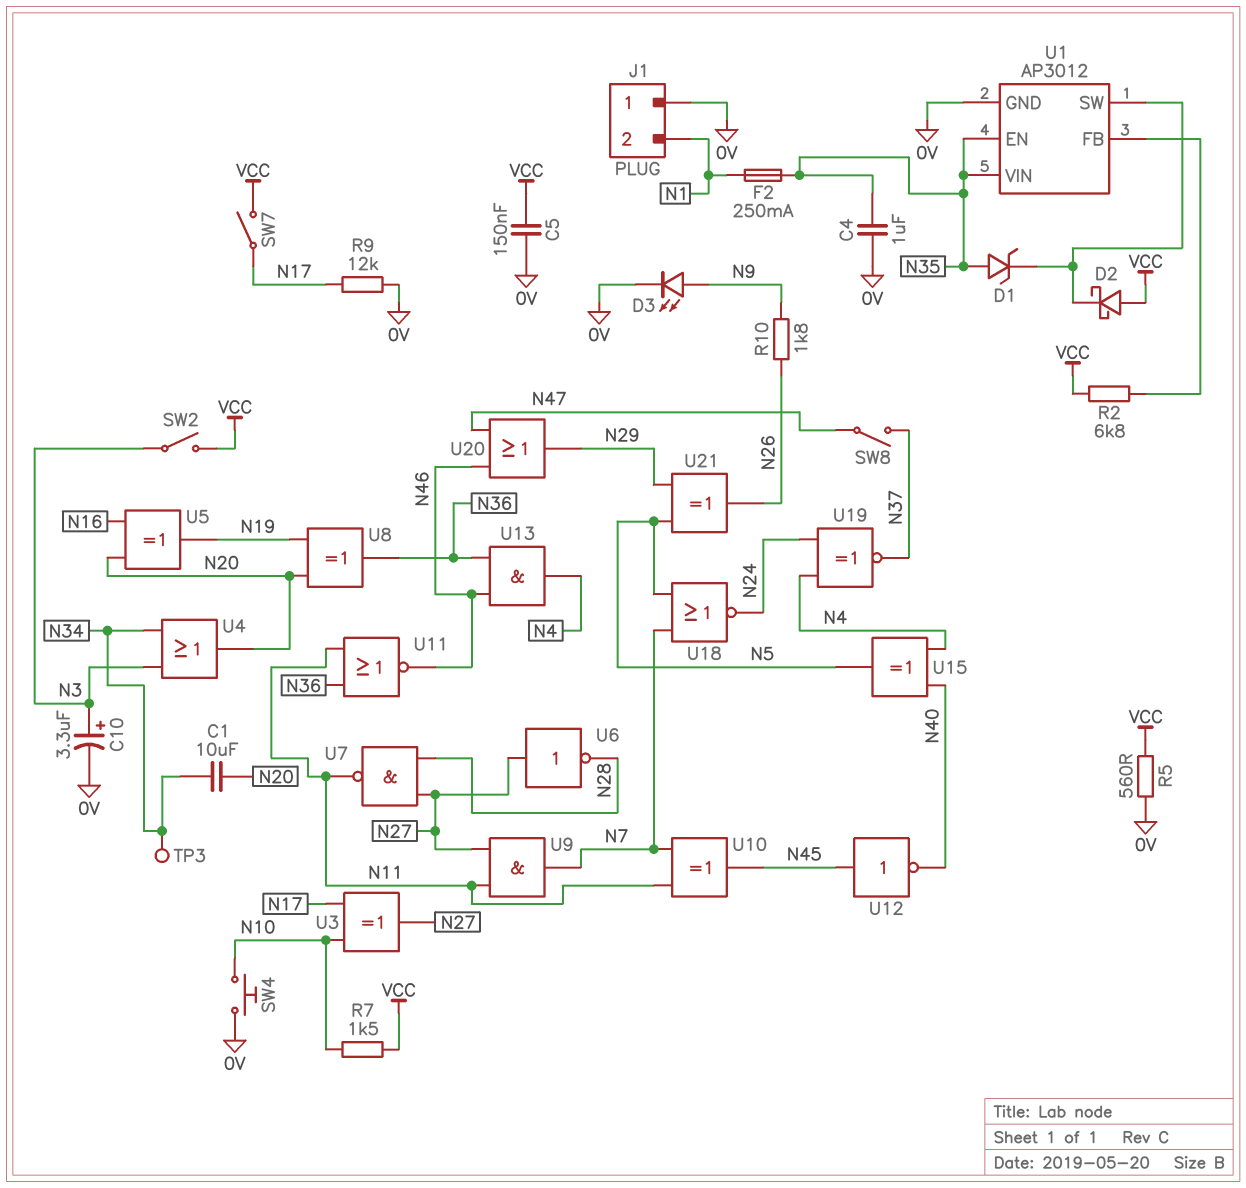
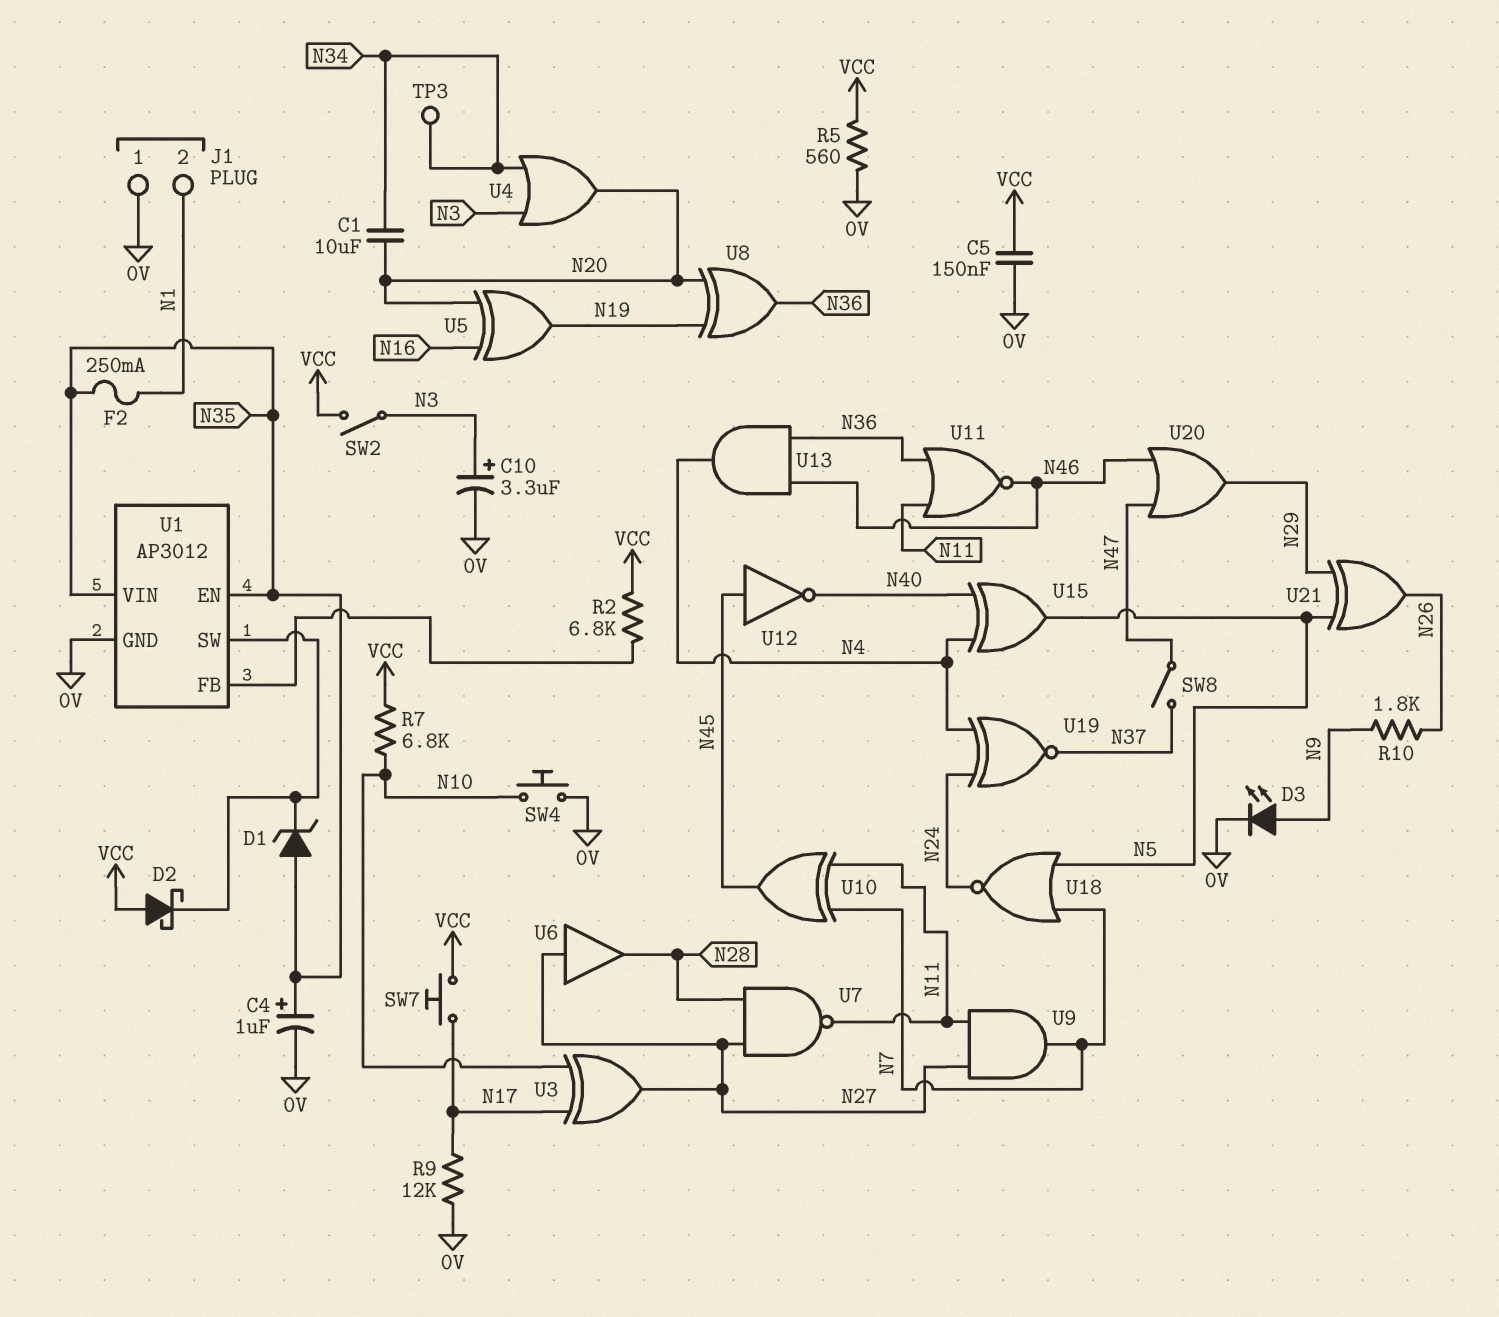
C4: 1uF (0V, N35) -> 1uF (plus N35, minus 0V)
R7: 1.5k (N10, VCC) -> 6.8k (N10, VCC)
SW7: switch (N17, VCC) -> button (N17, VCC)
U6: NOT (in N27, out N28) -> buffer (in N27, out N28)

